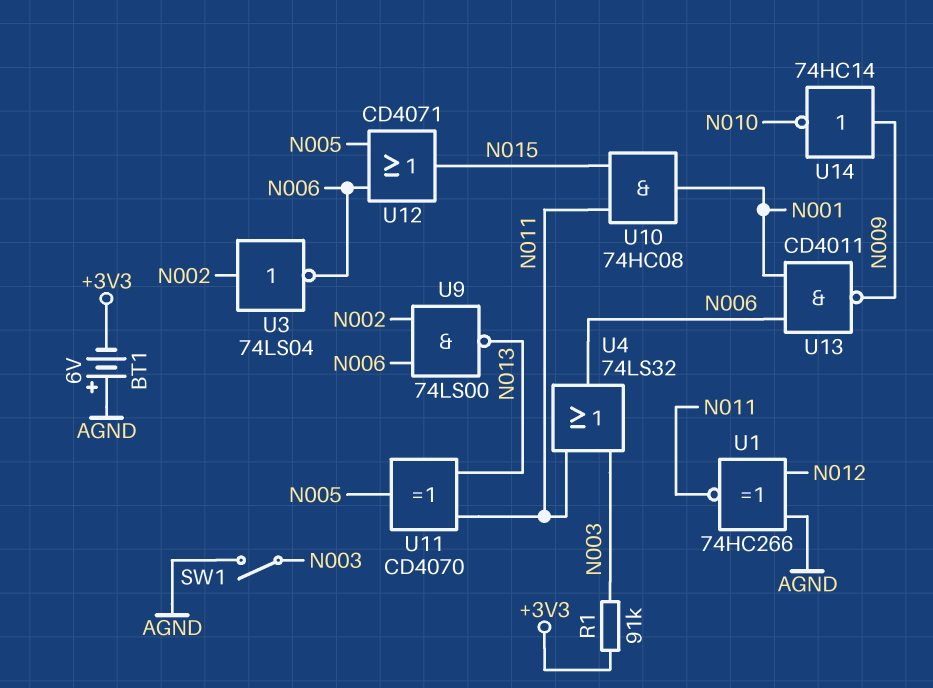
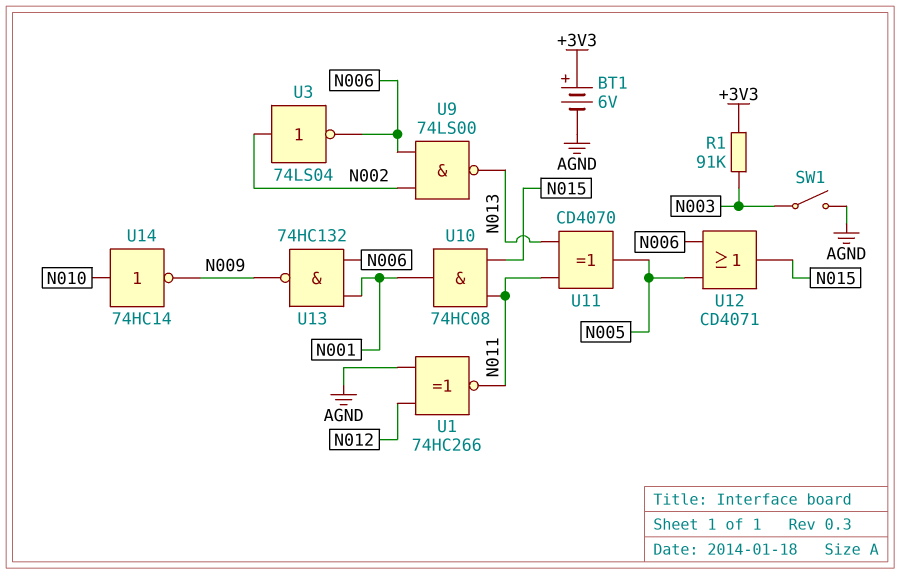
BT1: 6V (plus AGND, minus +3V3) -> 6V (plus +3V3, minus AGND)
U4: OR 74LS32 (in N003, in N011, out N006) -> none
U13: NAND CD4011 (in N001, in N006, out N009) -> NAND 74HC132 (in N001, in N006, out N009)
U14: NOT 74HC14 (in N009, out N010) -> NOT 74HC14 (in N010, out N009)

